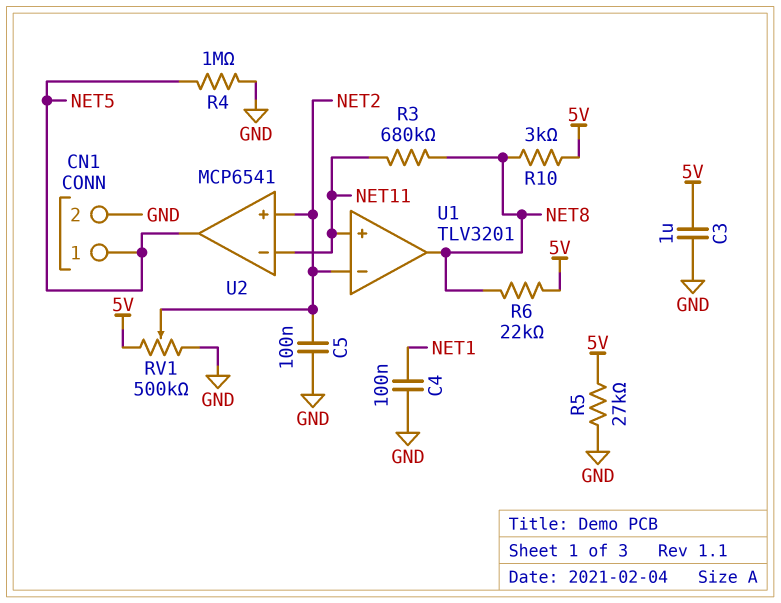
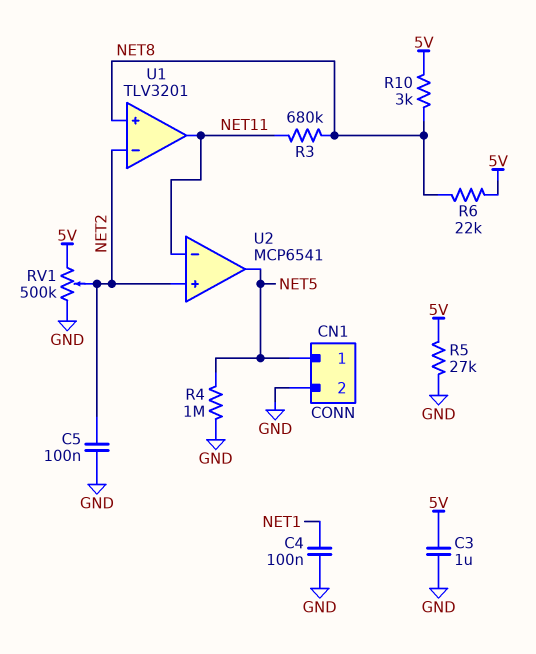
U1 pin in+: NET11 -> NET8
U1 pin out: NET8 -> NET11

